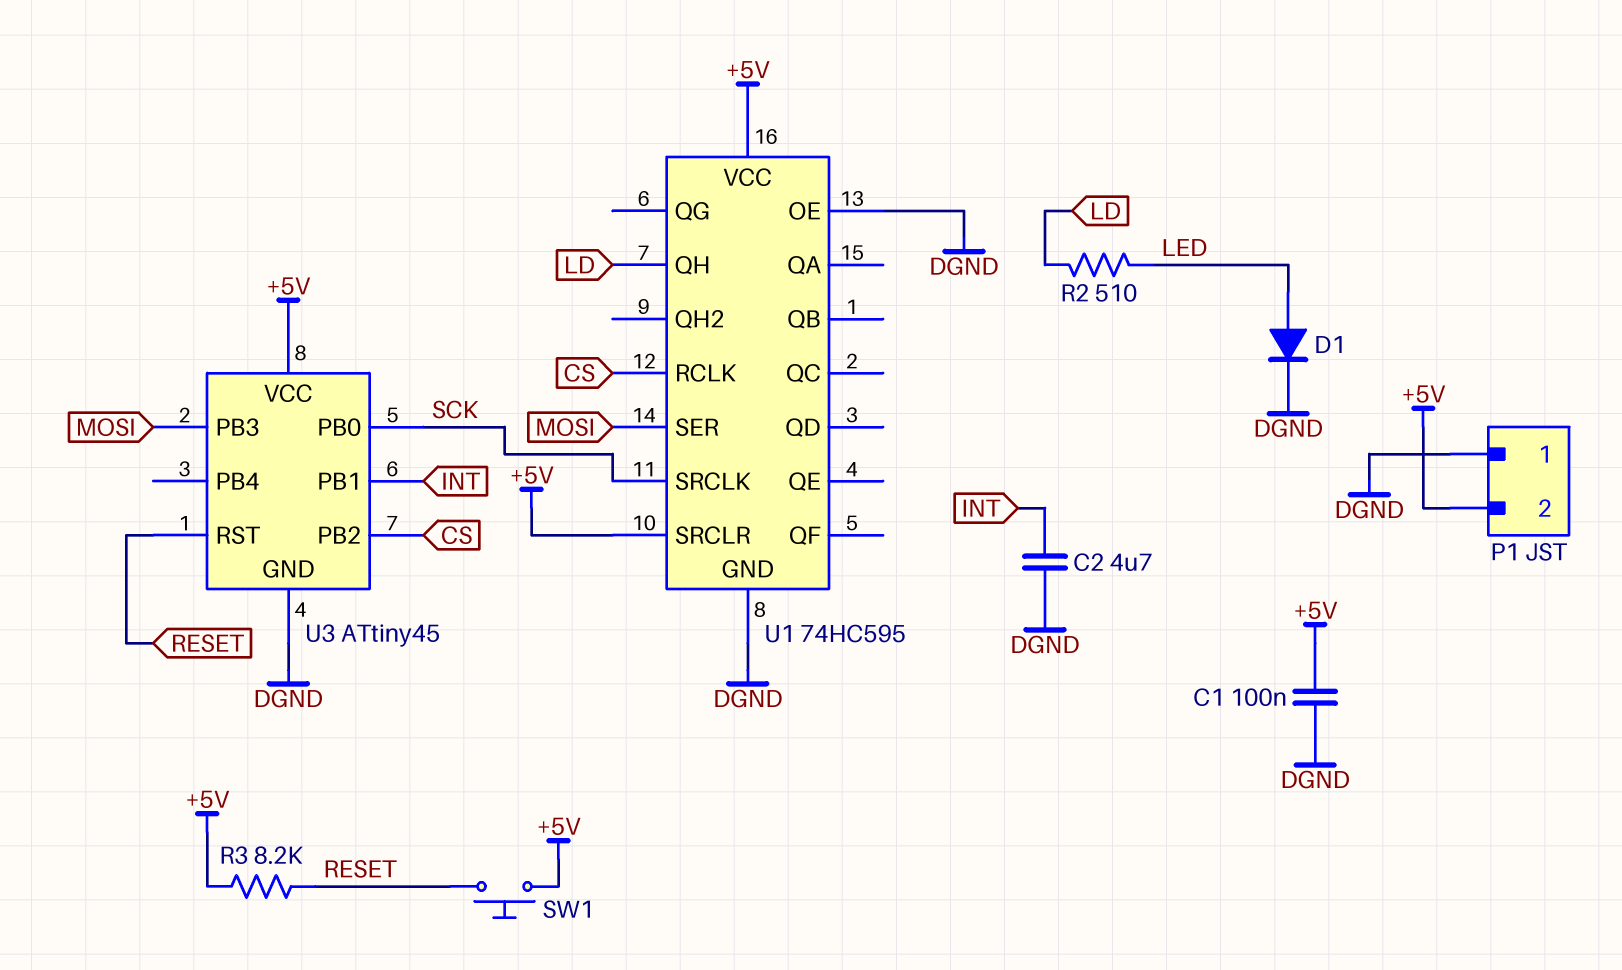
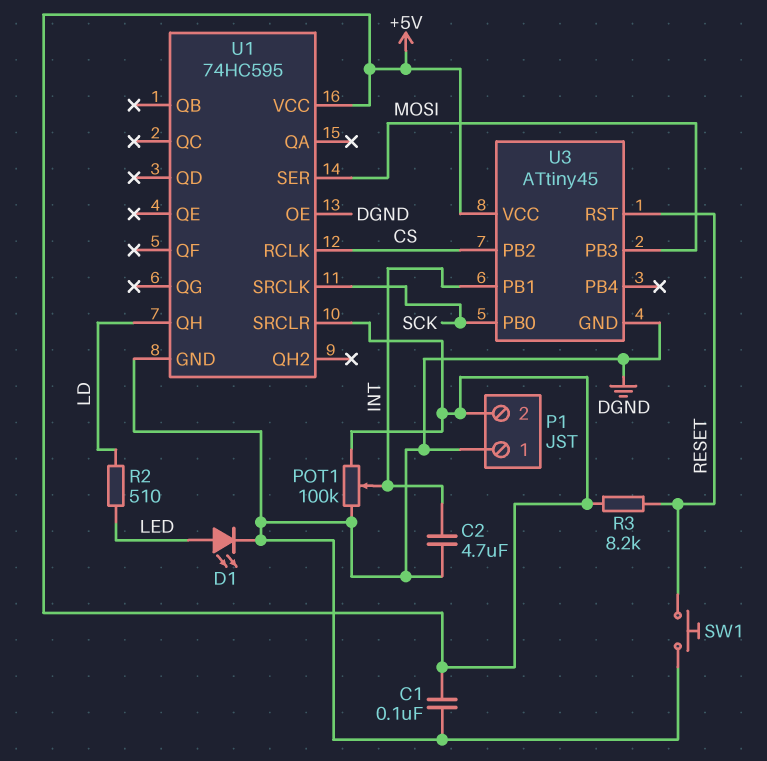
D1: diode (A LED, K DGND) -> LED (A LED, K DGND)
POT1: none -> 100k (+5V, DGND, wiper INT)
SW1: button (+5V, RESET) -> button (DGND, RESET)

